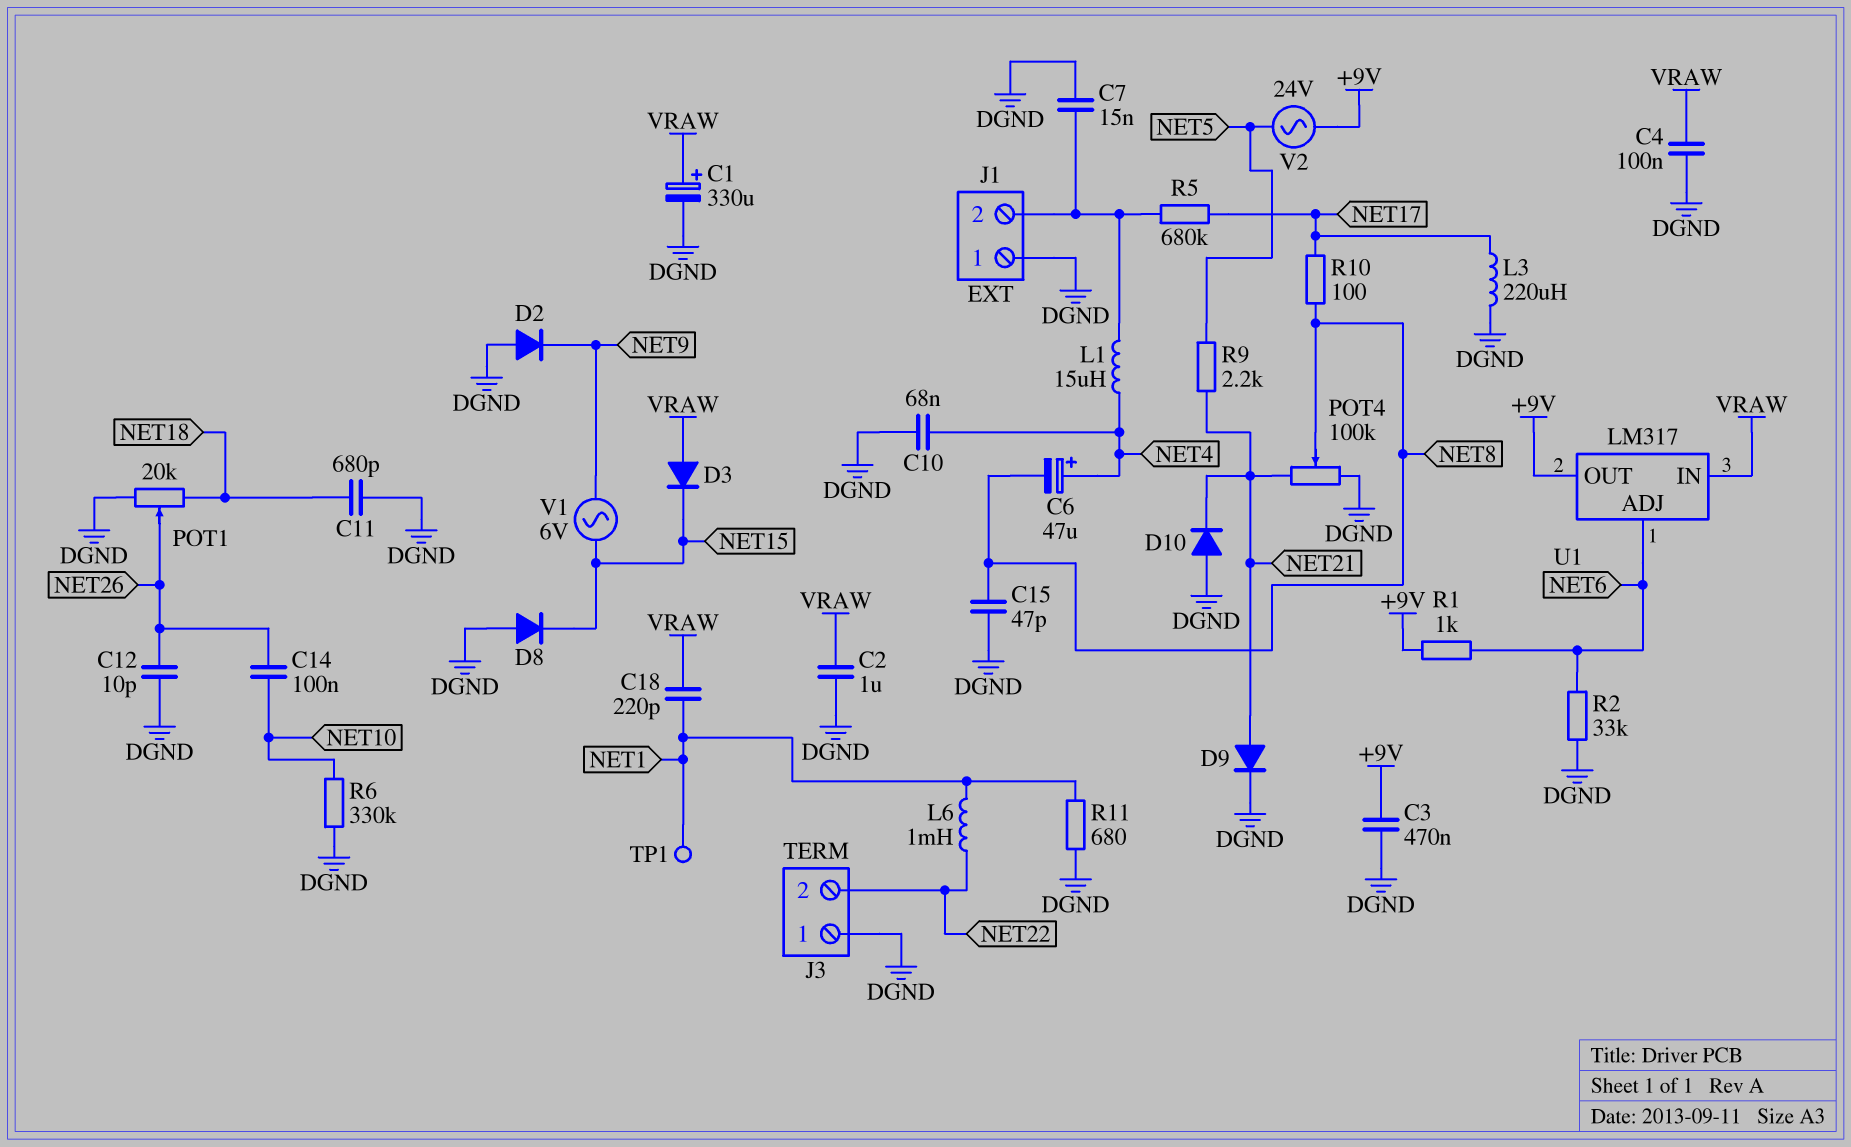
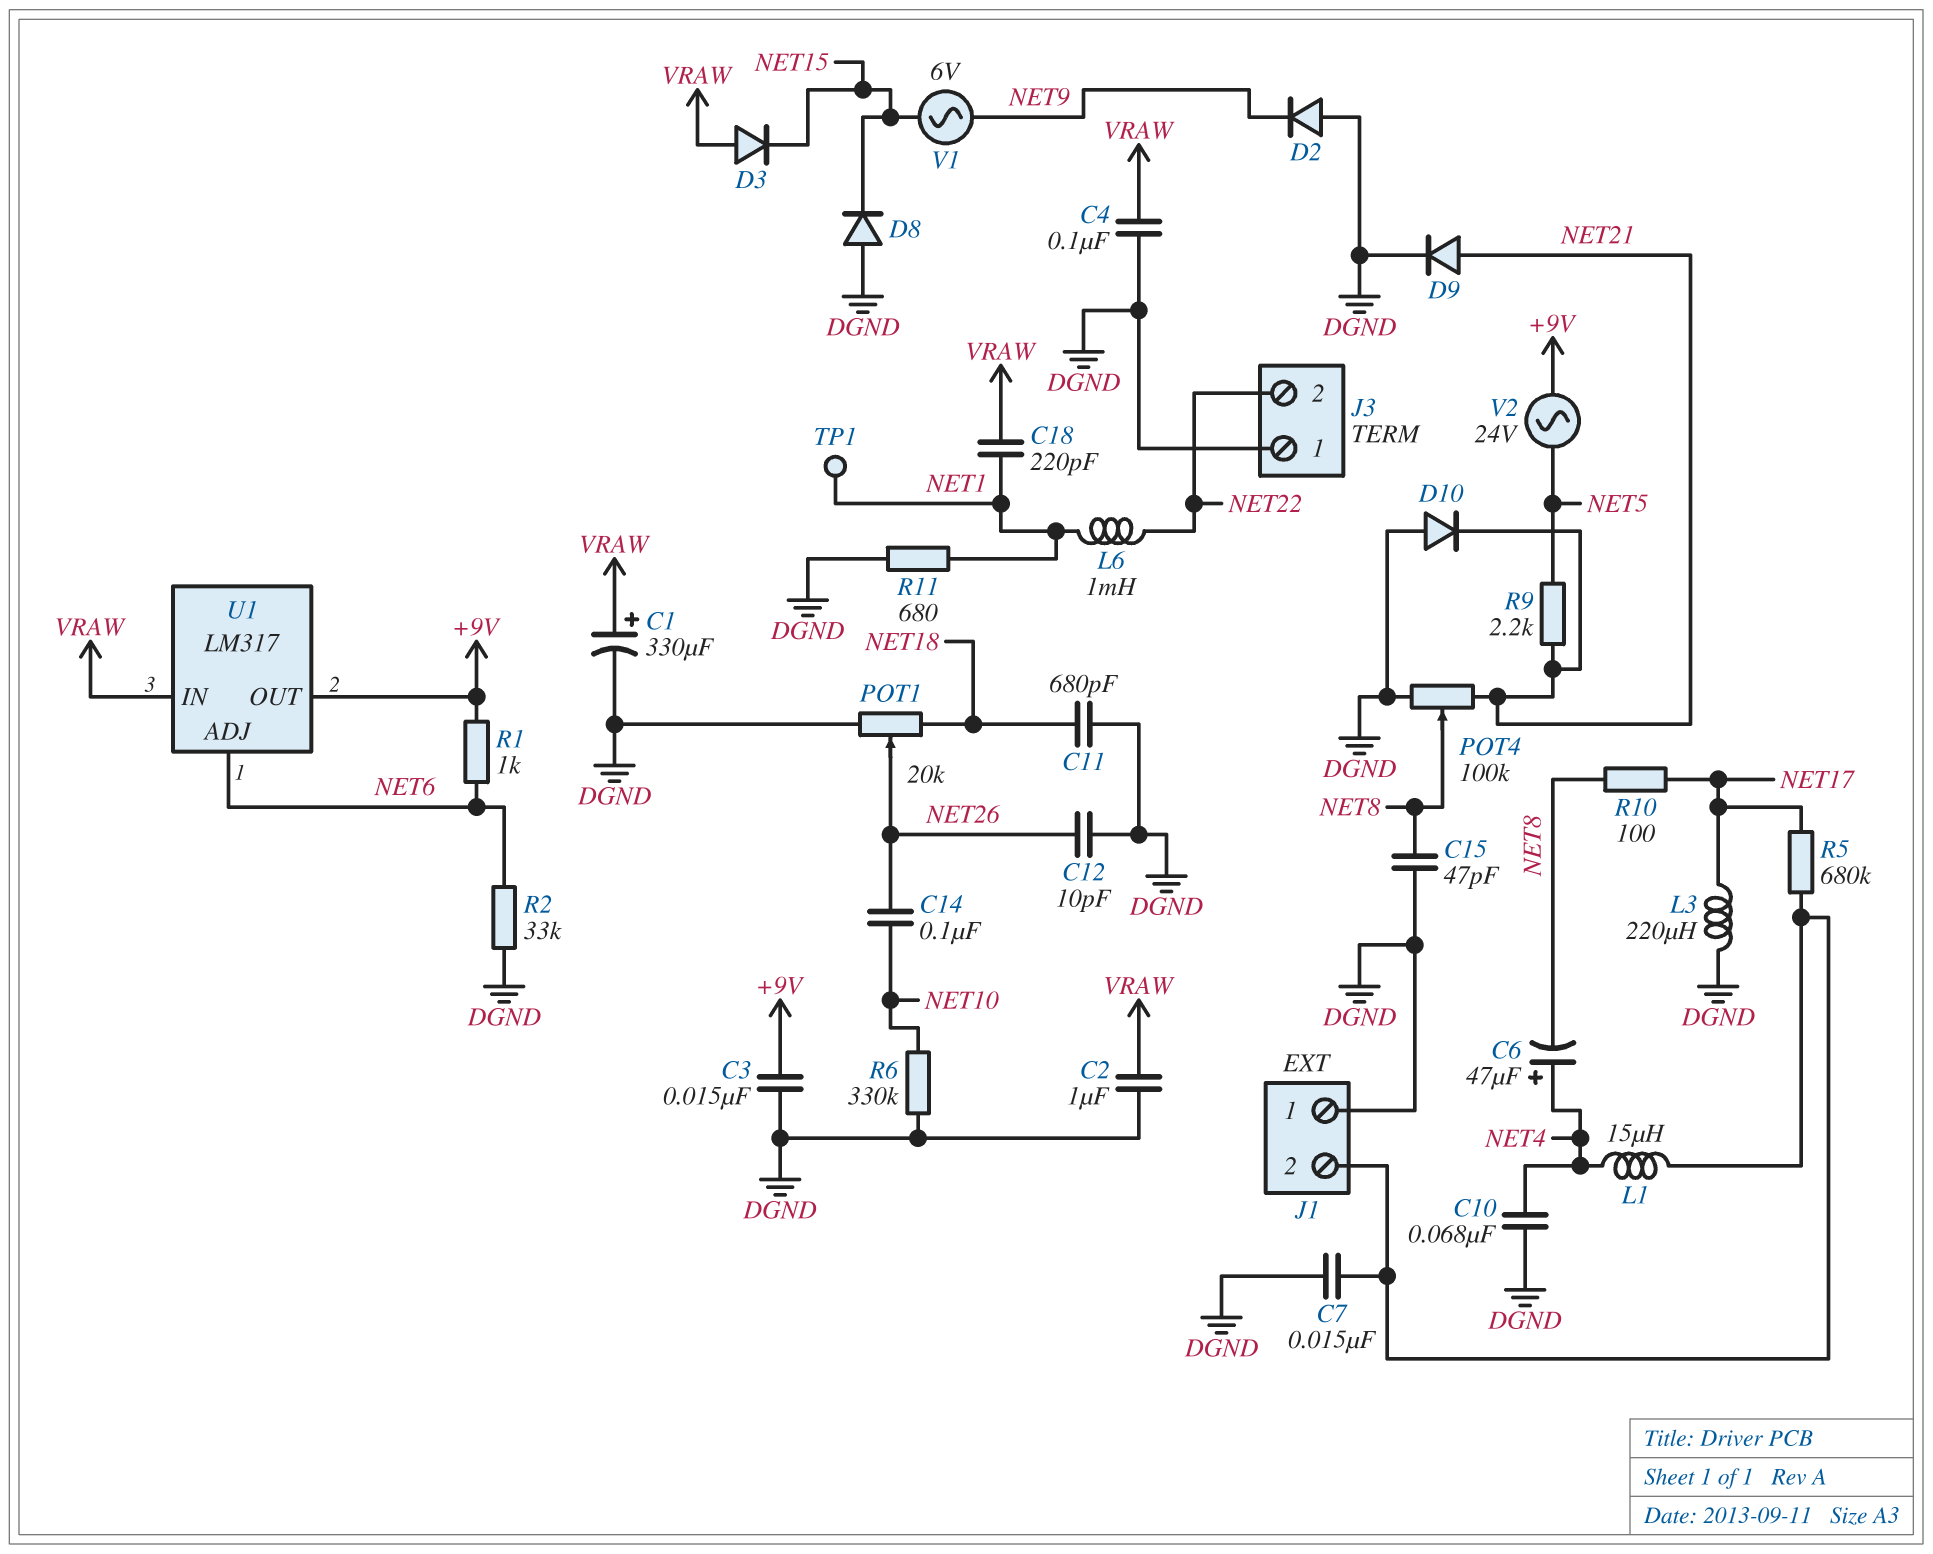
C3: 470nF (+9V, DGND) -> 15nF (+9V, DGND)

